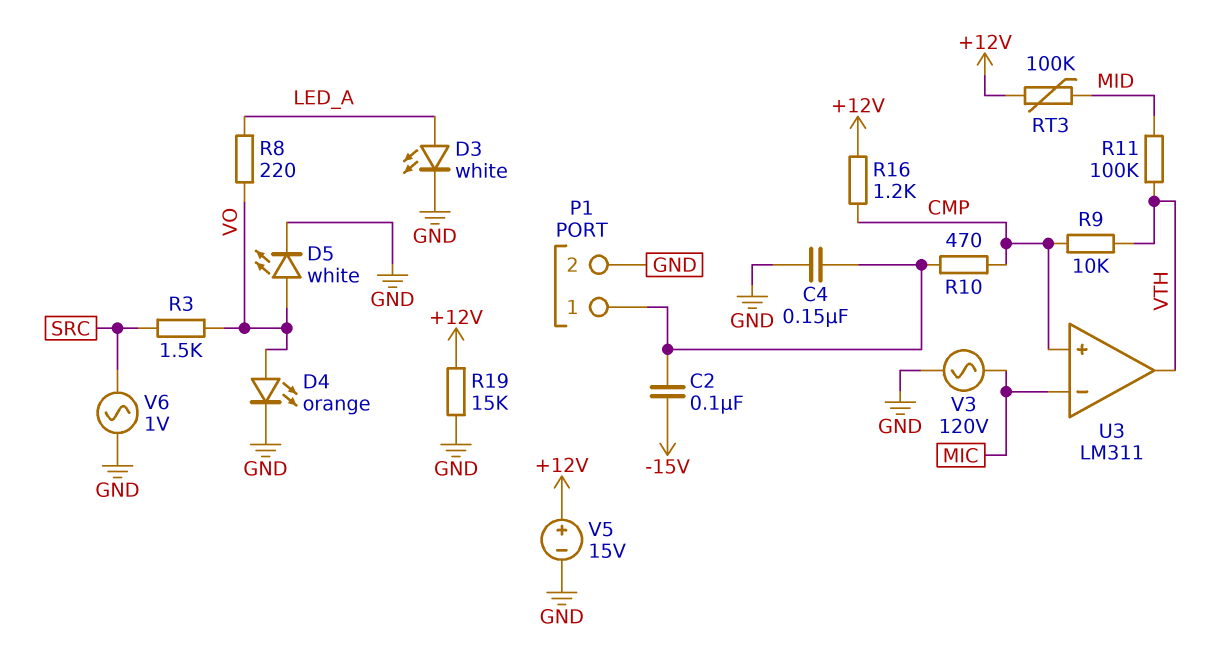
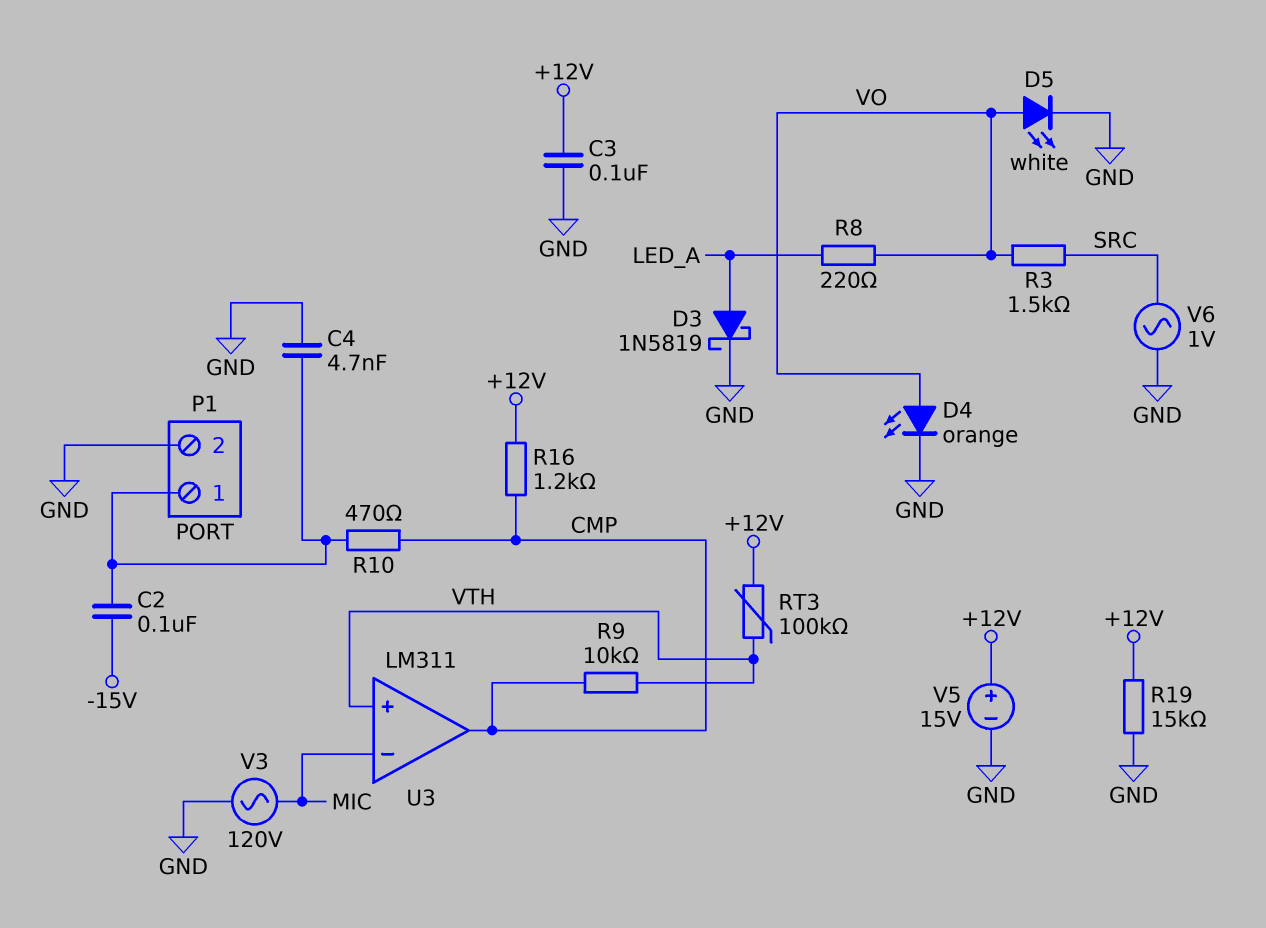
C3: none -> 100nF (+12V, GND)
C4: 150nF (GND, P1/1) -> 4.7nF (GND, P1/1)
D3: LED white (A LED_A, K GND) -> schottky 1N5819 (A LED_A, K GND)
R11: 100k (MID, VTH) -> none
RT3: 100k (+12V, MID) -> 100k (+12V, VTH)
U3 pin in+: CMP -> VTH
U3 pin out: VTH -> CMP

